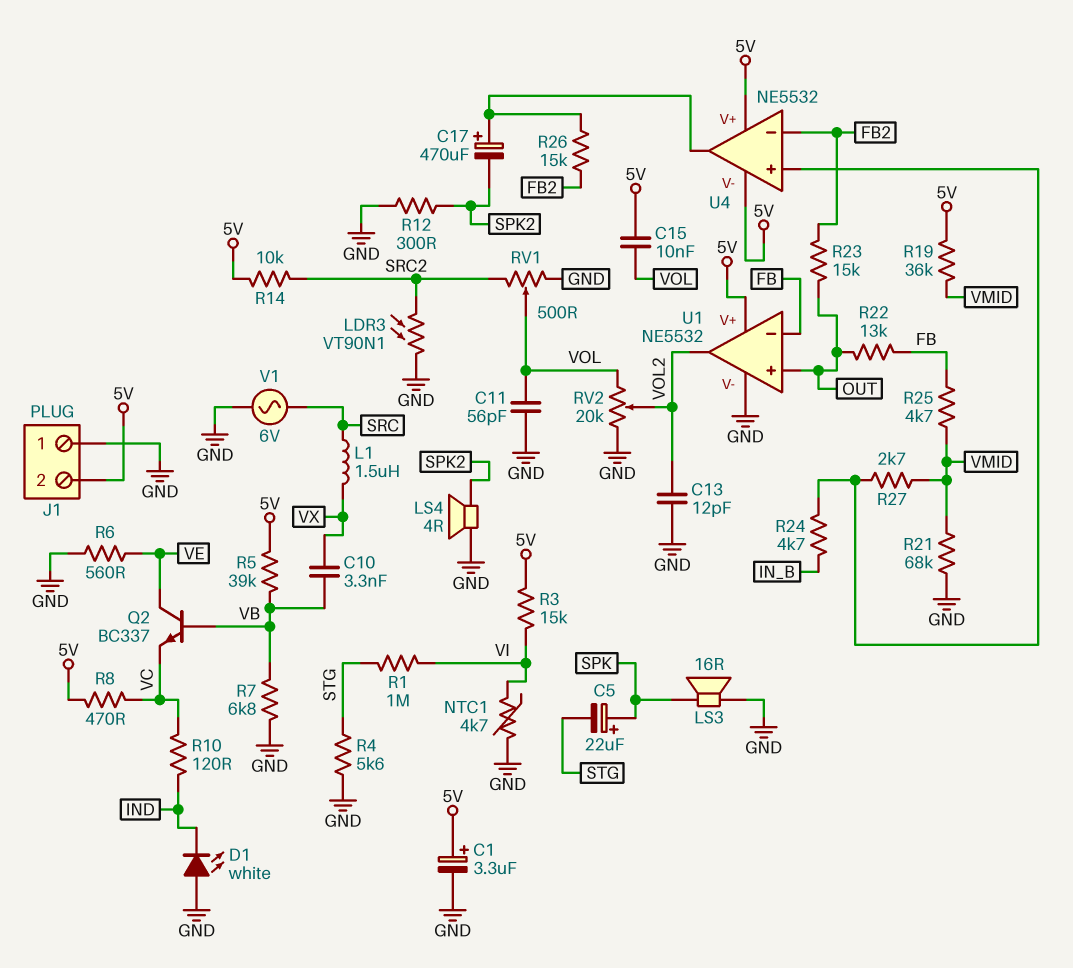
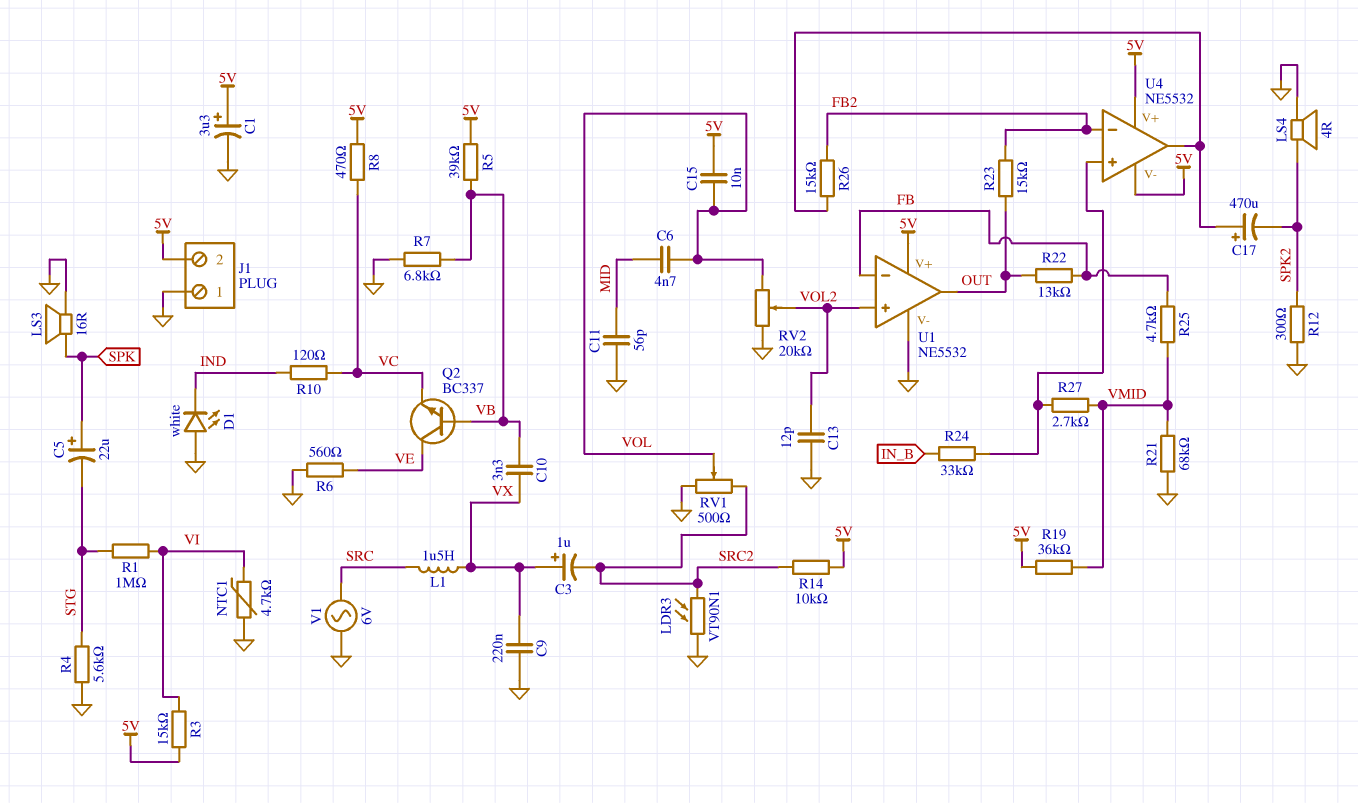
C3: none -> 1uF (plus VX, minus SRC2)
C6: none -> 4.7nF (MID, VOL)
C9: none -> 220nF (GND, VX)
C11: 56pF (GND, VOL) -> 56pF (GND, MID)
R24: 4.7k (IN_B, U4/in+) -> 33k (IN_B, U4/in+)
U1 pin in+: OUT -> VOL2
U1 pin out: VOL2 -> OUT

